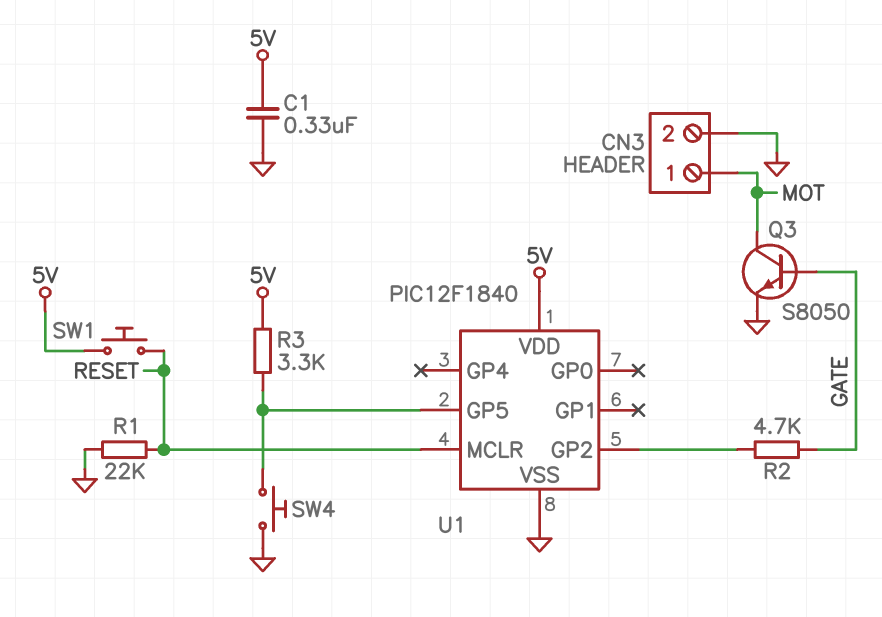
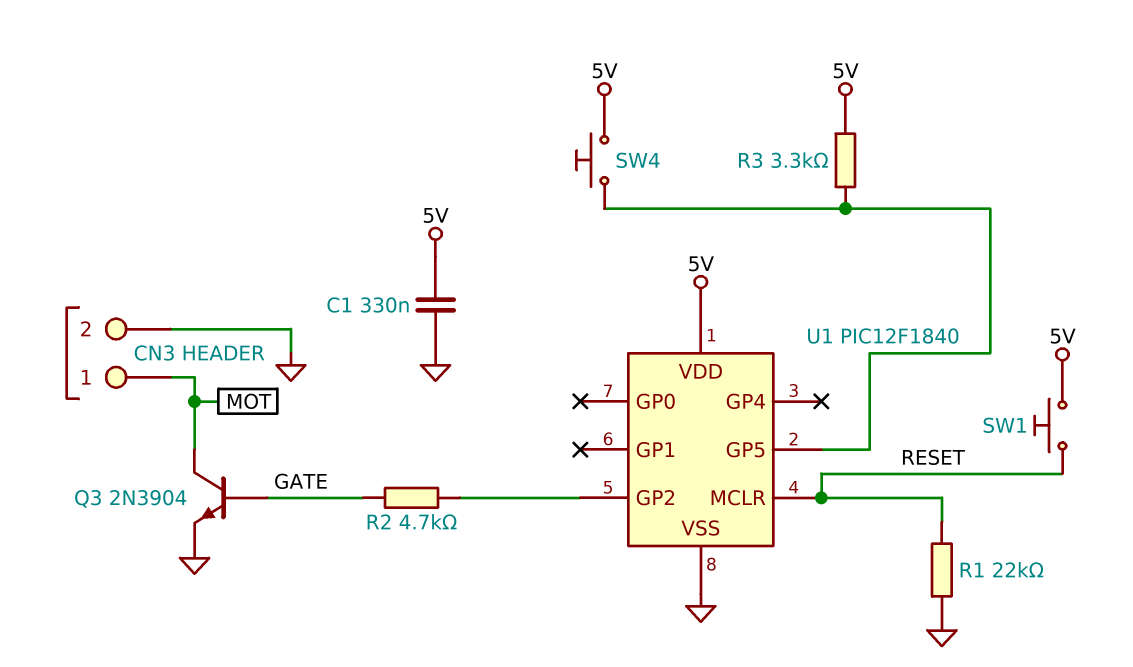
Q3: NPN S8050 (B GATE, C MOT, E GND) -> NPN 2N3904 (B GATE, C MOT, E GND)
SW4: button (GND, U1/GP5) -> button (5V, U1/GP5)

